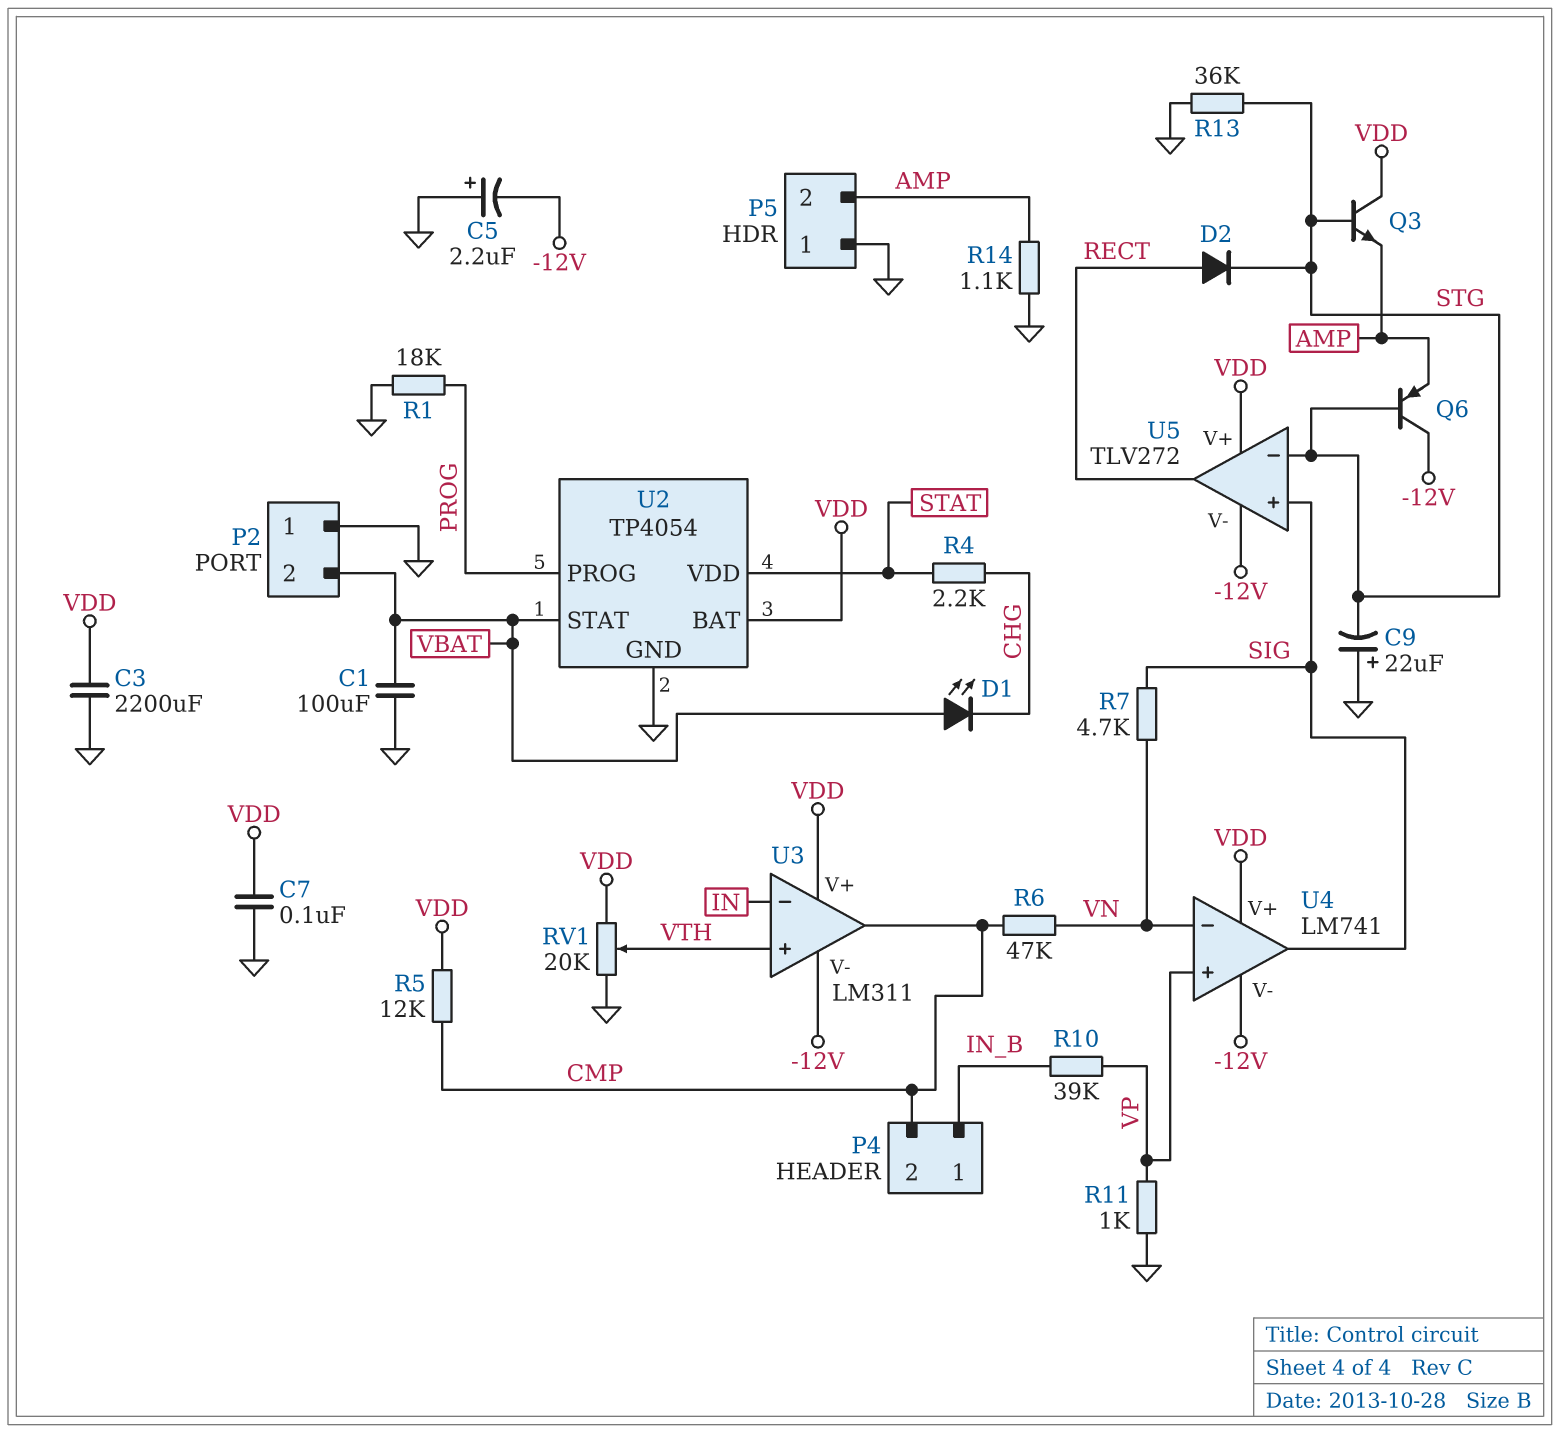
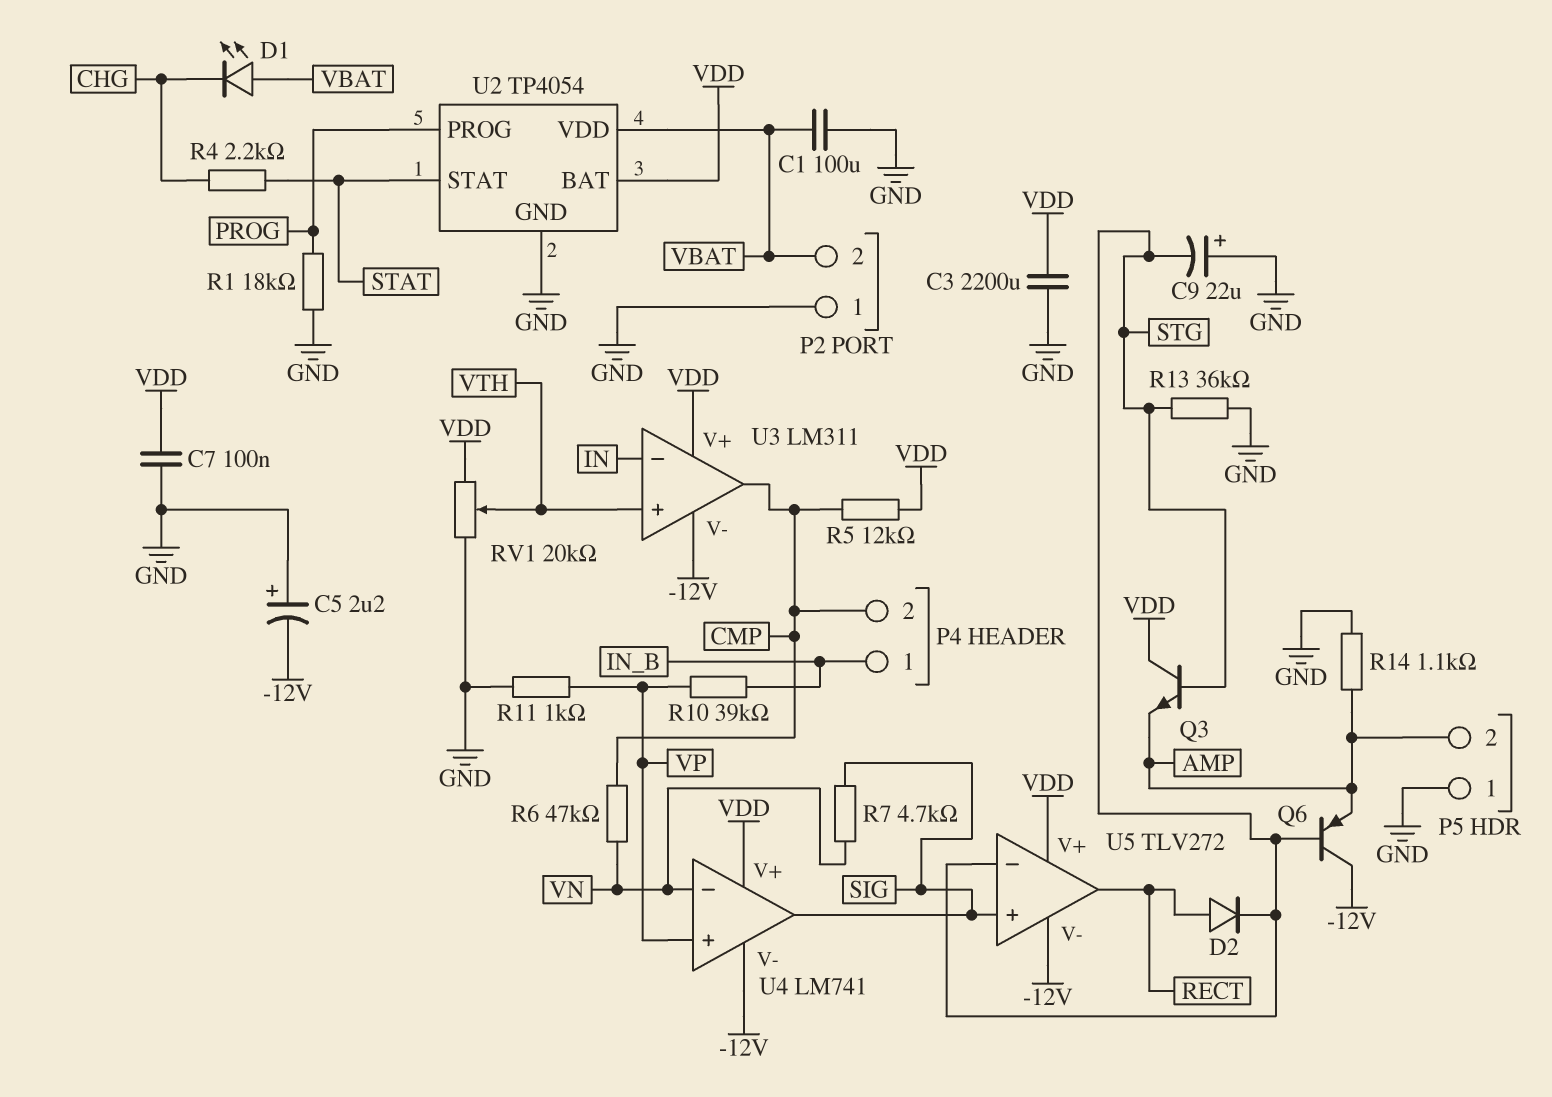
U2 pin STAT: VBAT -> STAT
U2 pin VDD: STAT -> VBAT

